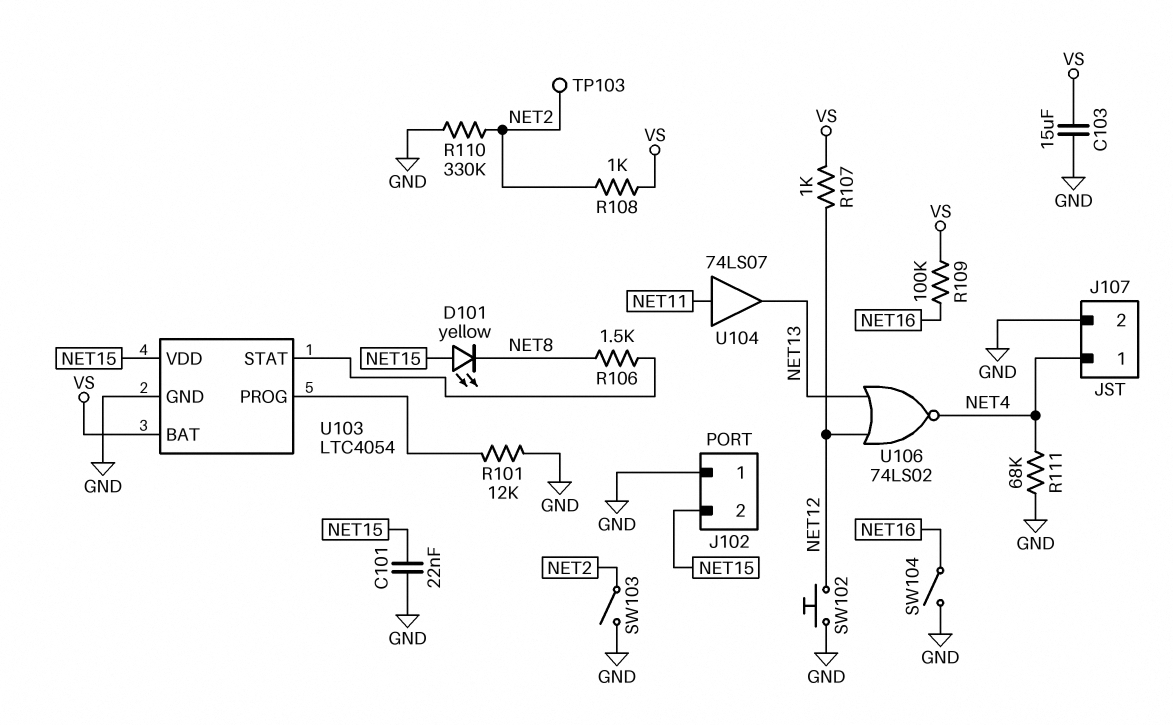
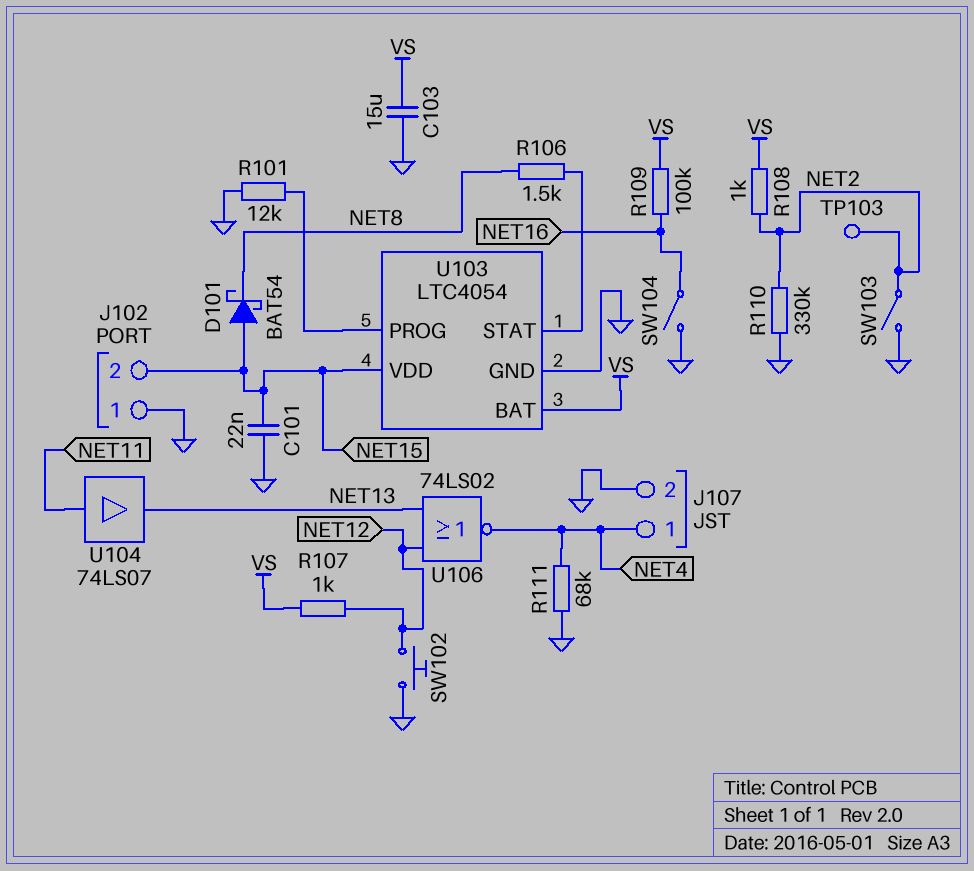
D101: LED yellow (A NET15, K NET8) -> schottky BAT54 (A NET15, K NET8)

